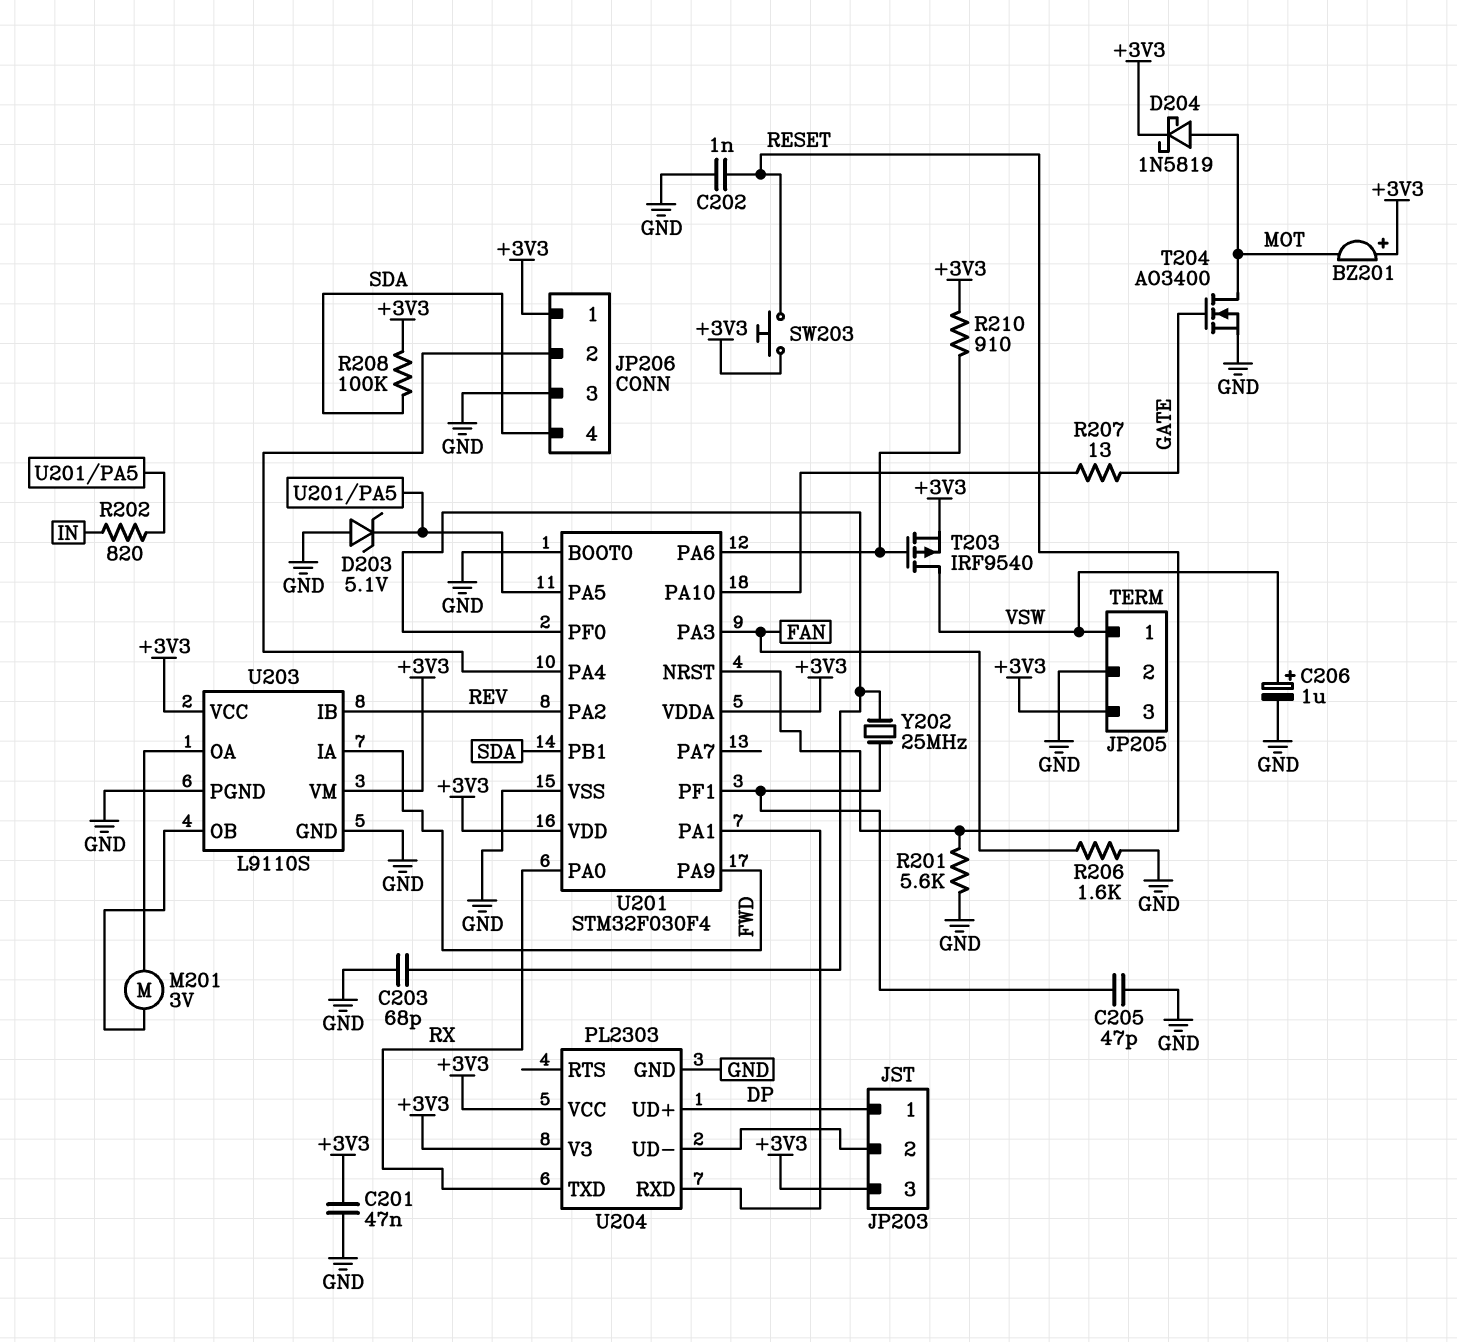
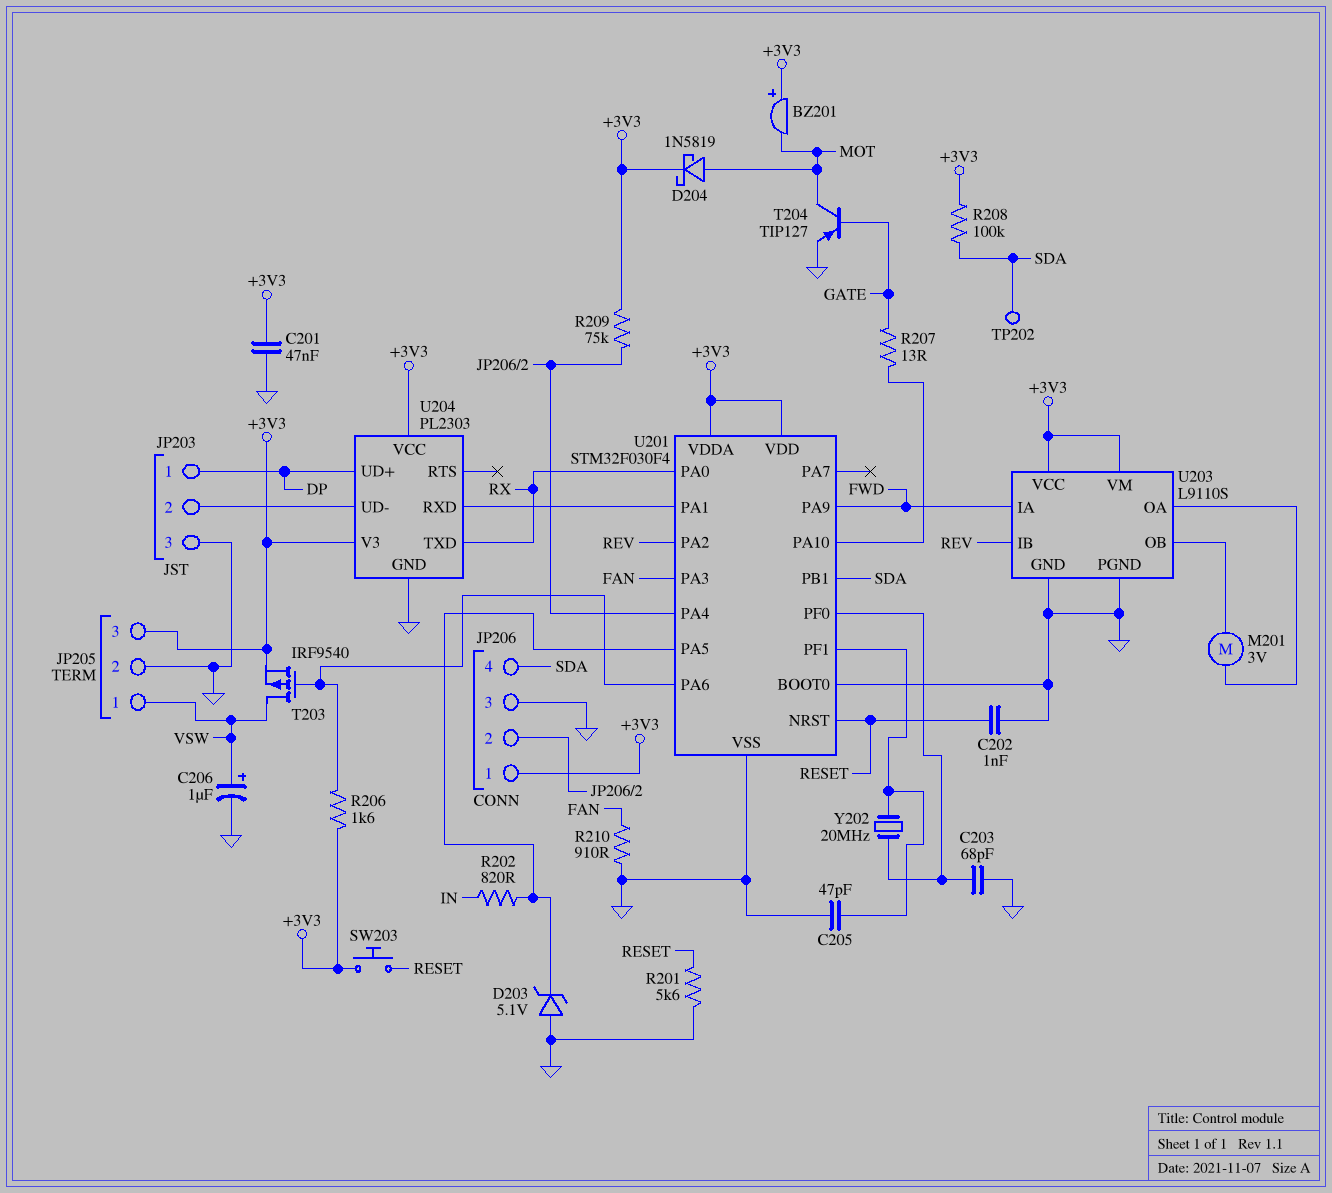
JP203 pin 3: +3V3 -> GND
R206: 1.6k (FAN, GND) -> 1.6k (+3V3, U201/PA6)
R209: none -> 75k (+3V3, JP206/2)
R210: 910 (+3V3, U201/PA6) -> 910 (FAN, GND)
T204: NMOS AO3400 (G GATE, D MOT, S GND) -> PNP TIP127 (B GATE, C MOT, E GND)
TP202: none -> test point (SDA)
Y202: 25MHz (U201/PF0, U201/PF1) -> 20MHz (U201/PF0, U201/PF1)

